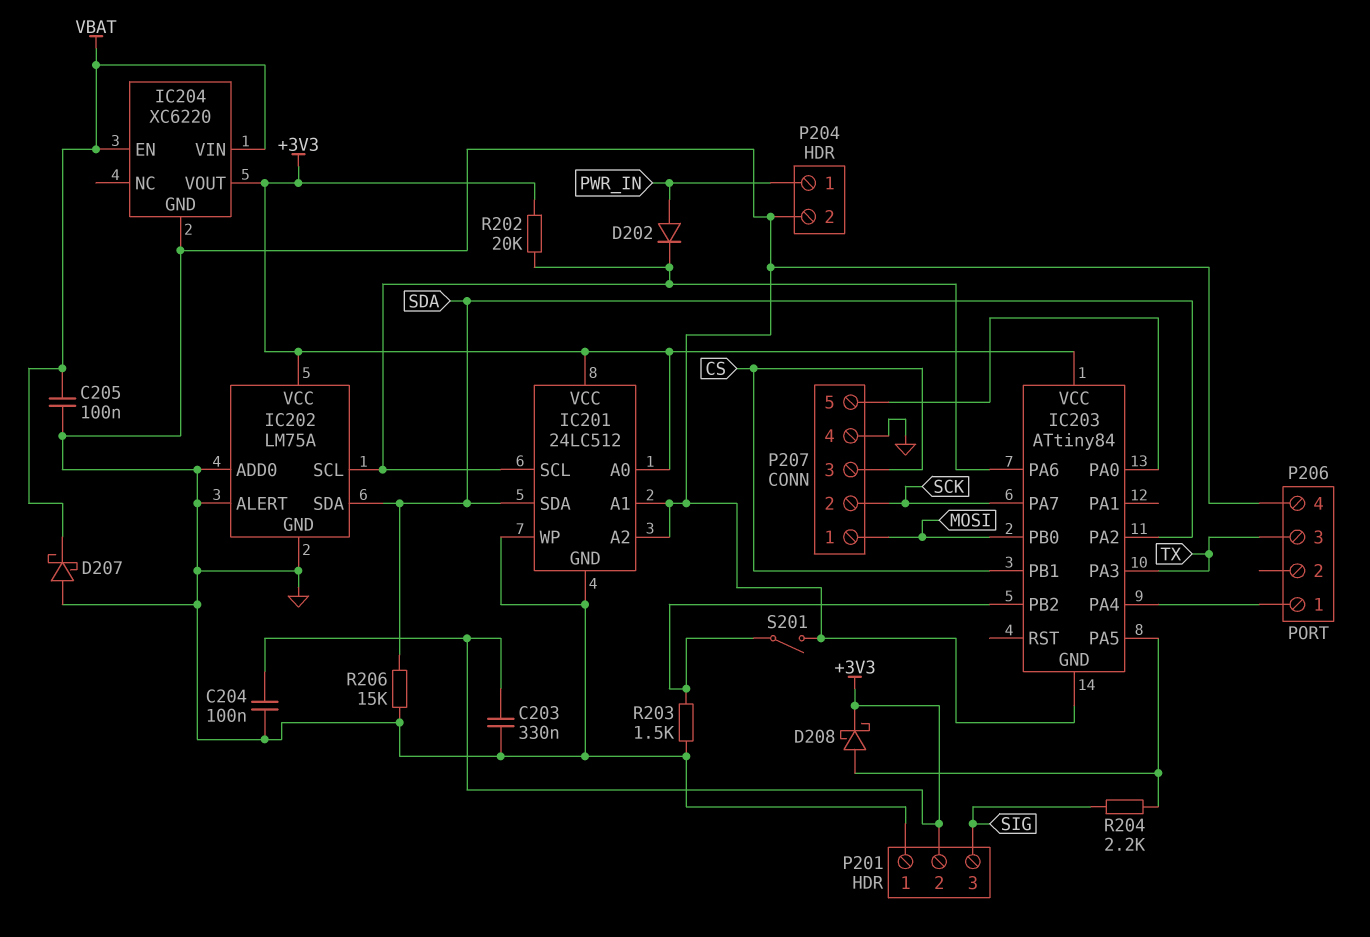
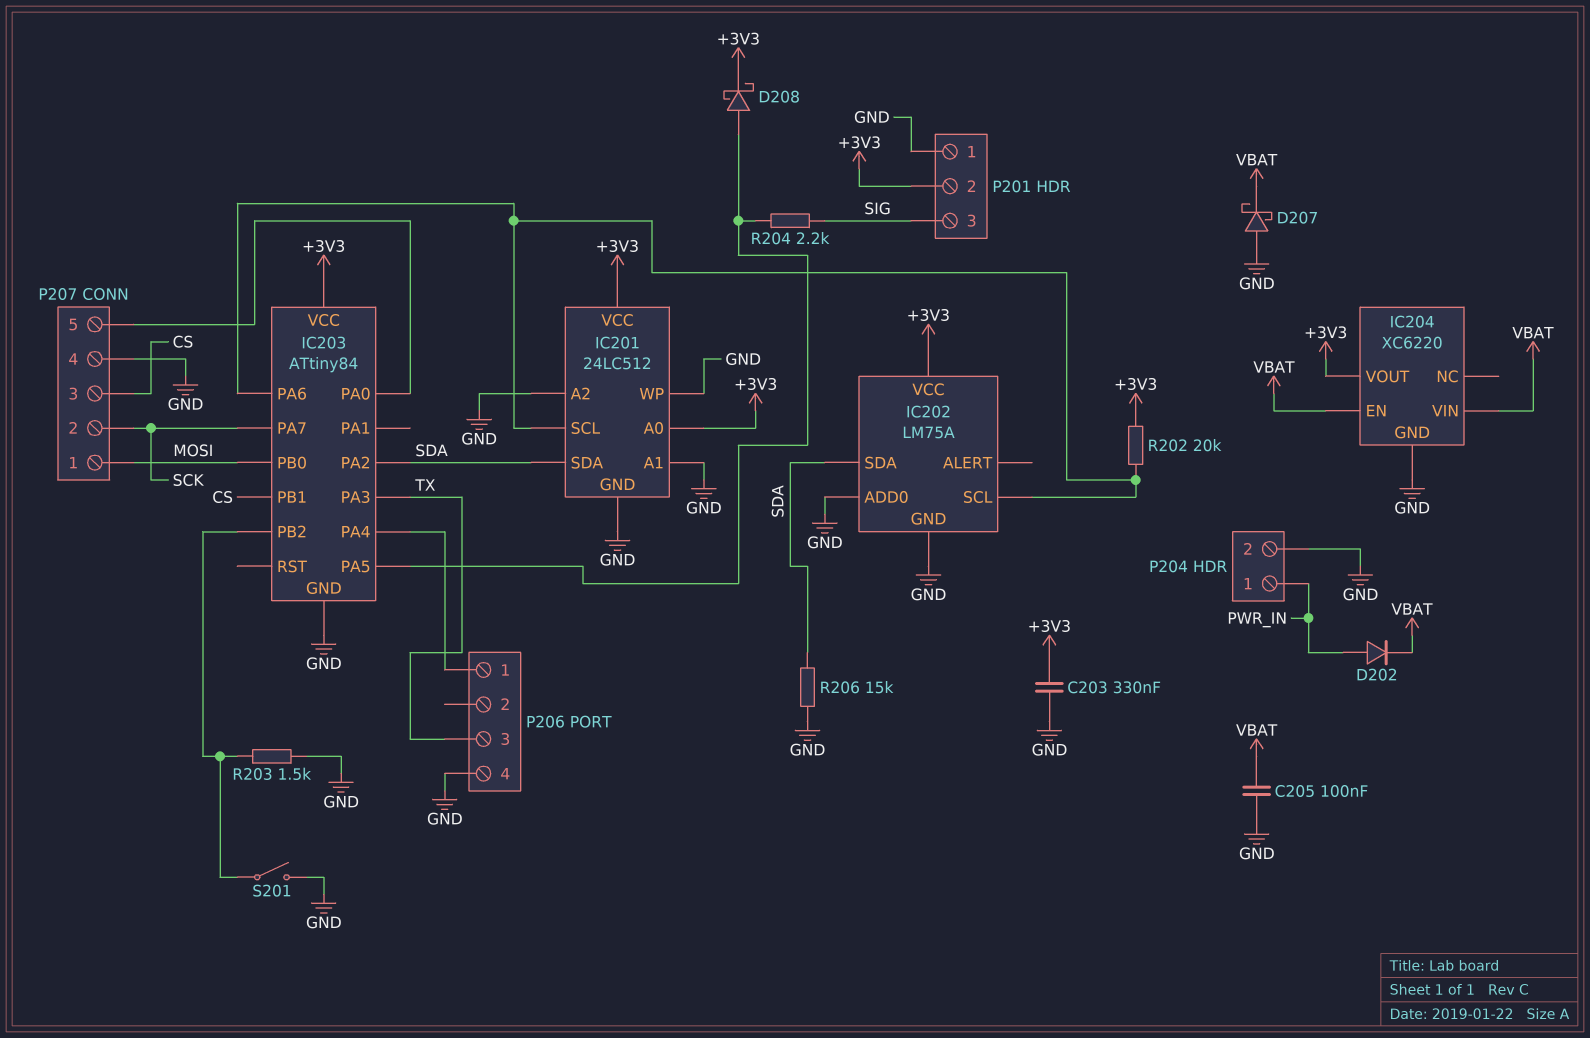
C204: 100nF (+3V3, GND) -> none
D202: diode (A PWR_IN, K IC201/SCL) -> diode (A PWR_IN, K VBAT)
IC202 pin ALERT: GND -> none

